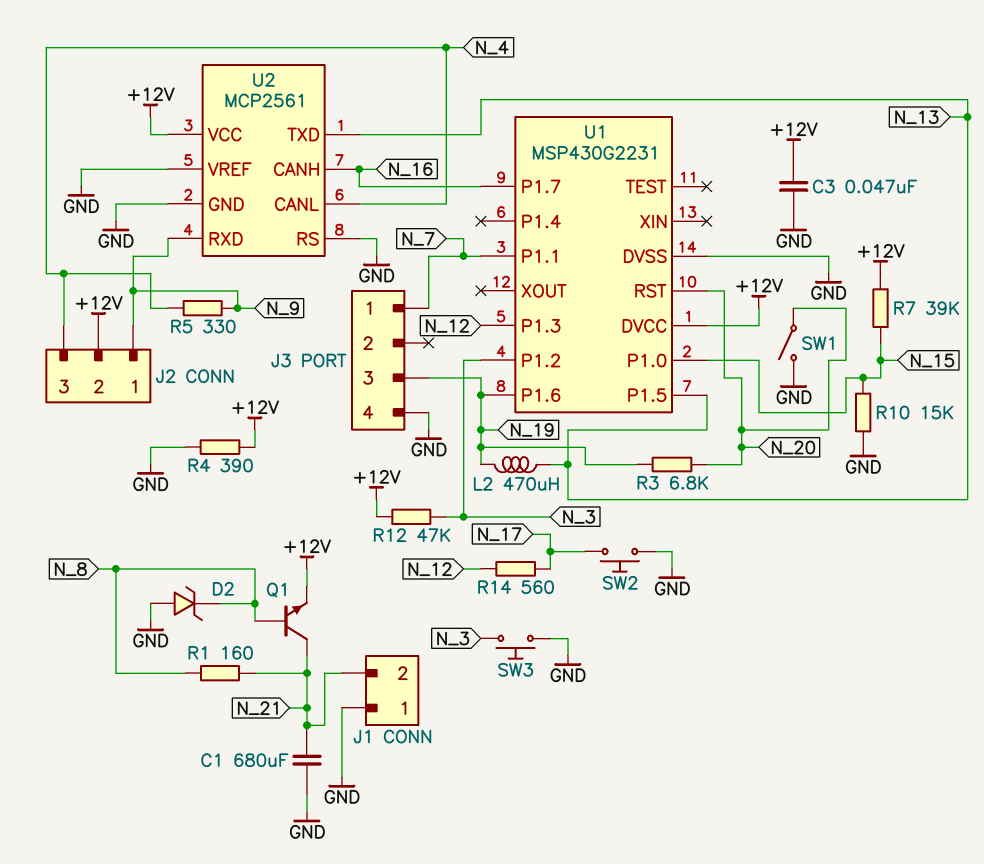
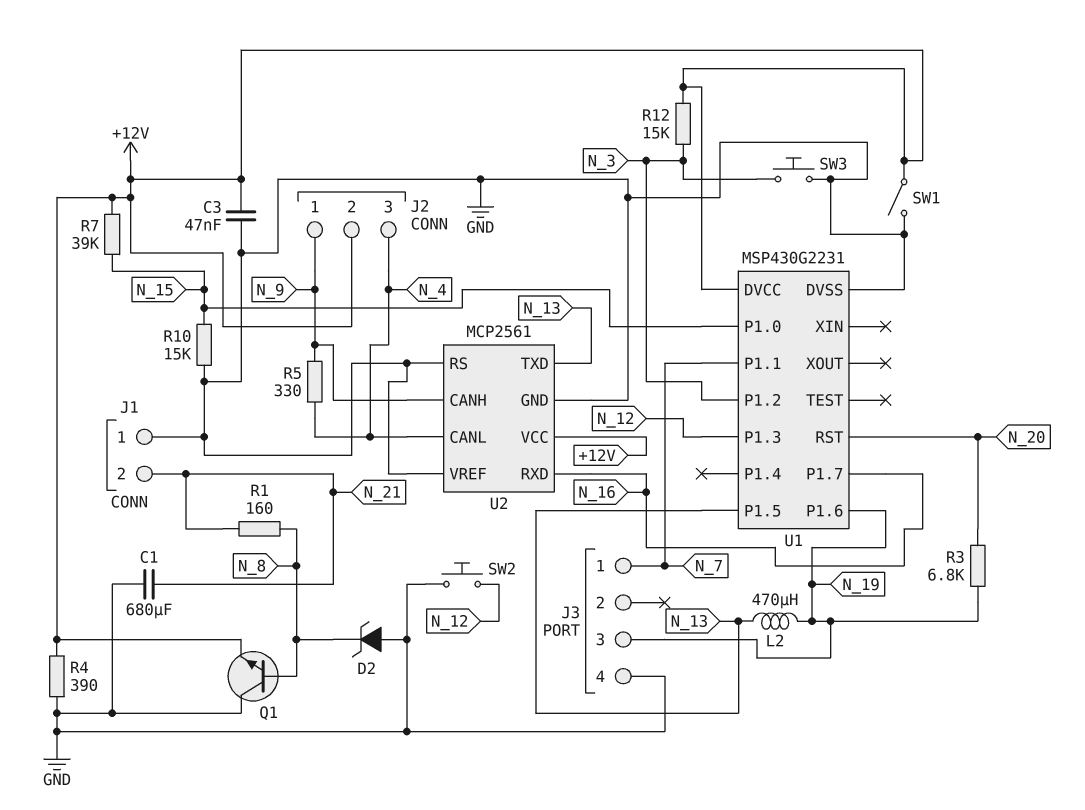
Q1: NPN (B N_8, C N_21, E +12V) -> NPN (B N_8, C GND, E +12V)
R12: 47k (+12V, N_3) -> 15k (+12V, N_3)
R14: 560 (N_12, N_17) -> none
SW1: switch (GND, N_20) -> switch (+12V, GND)
SW2: button (GND, N_17) -> button (GND, N_12)
U2 pin CANH: N_16 -> N_9
U2 pin RXD: N_9 -> N_16

